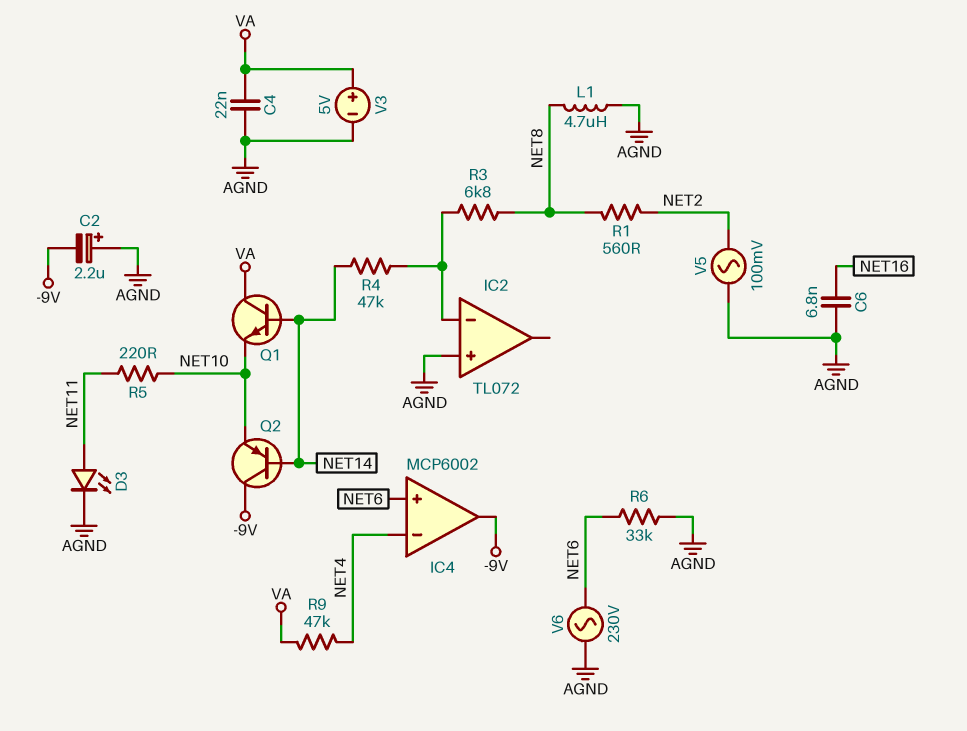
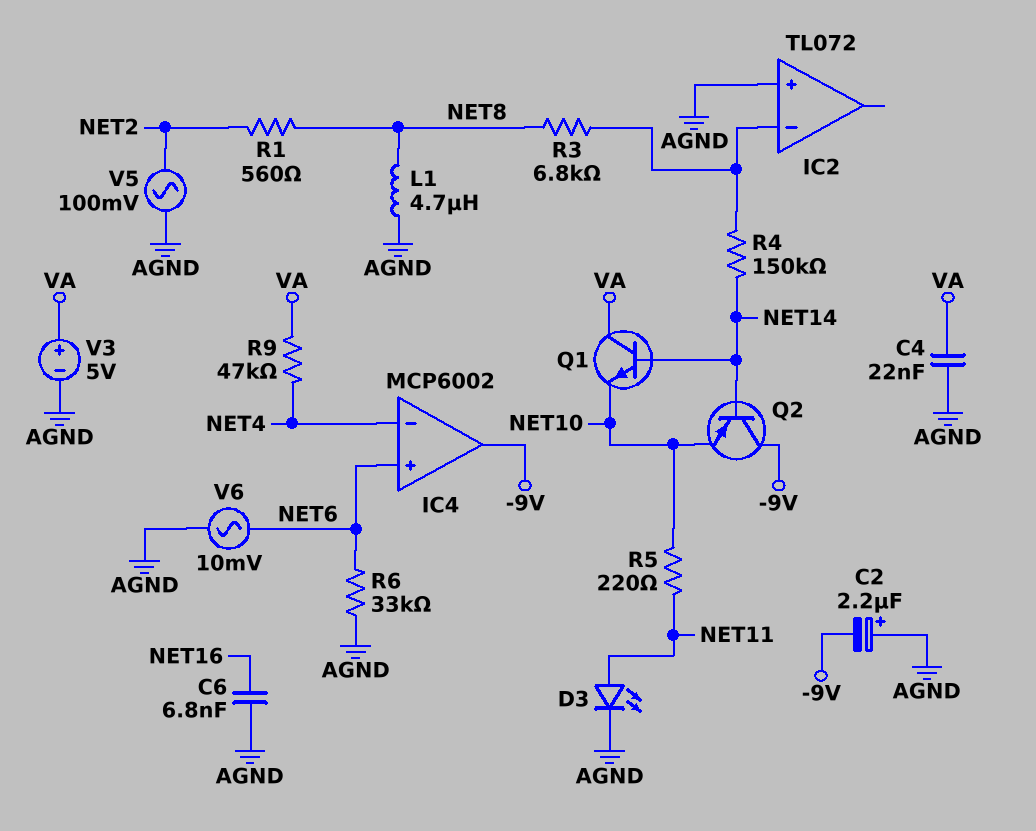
R4: 47k (IC2/in-, NET14) -> 150k (IC2/in-, NET14)
V6: AC 230V (AGND, NET6) -> AC 10mV (AGND, NET6)

